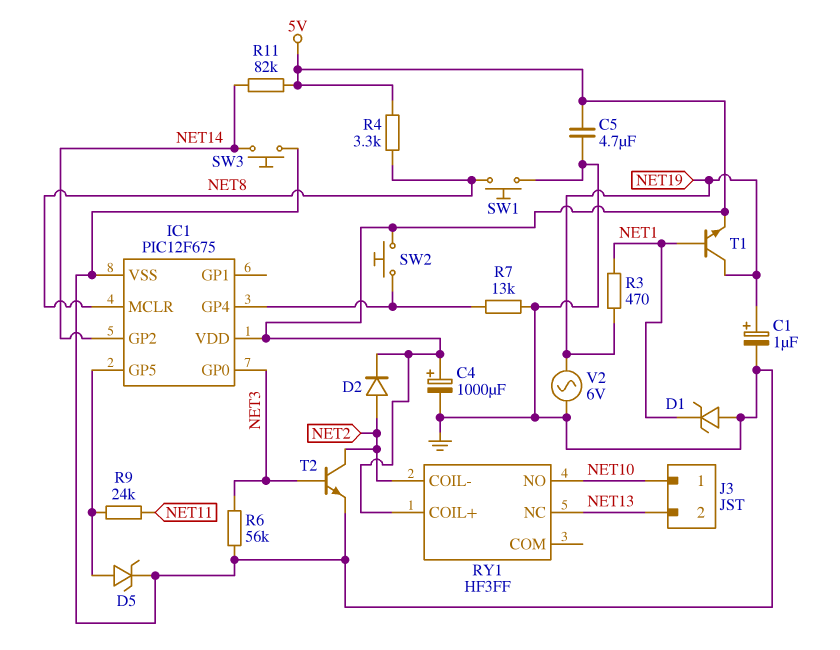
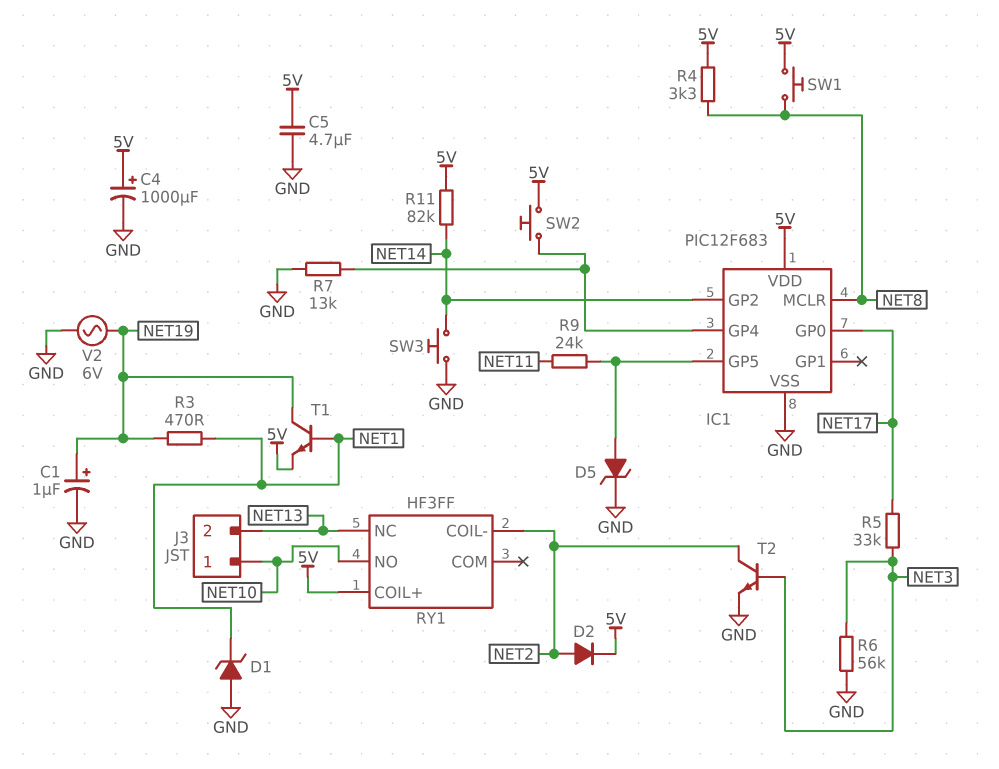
IC1: PIC12F675 -> PIC12F683
IC1 pin GP0: NET3 -> NET17
R5: none -> 33k (NET3, NET17)
SW1: button (GND, NET8) -> button (5V, NET8)

